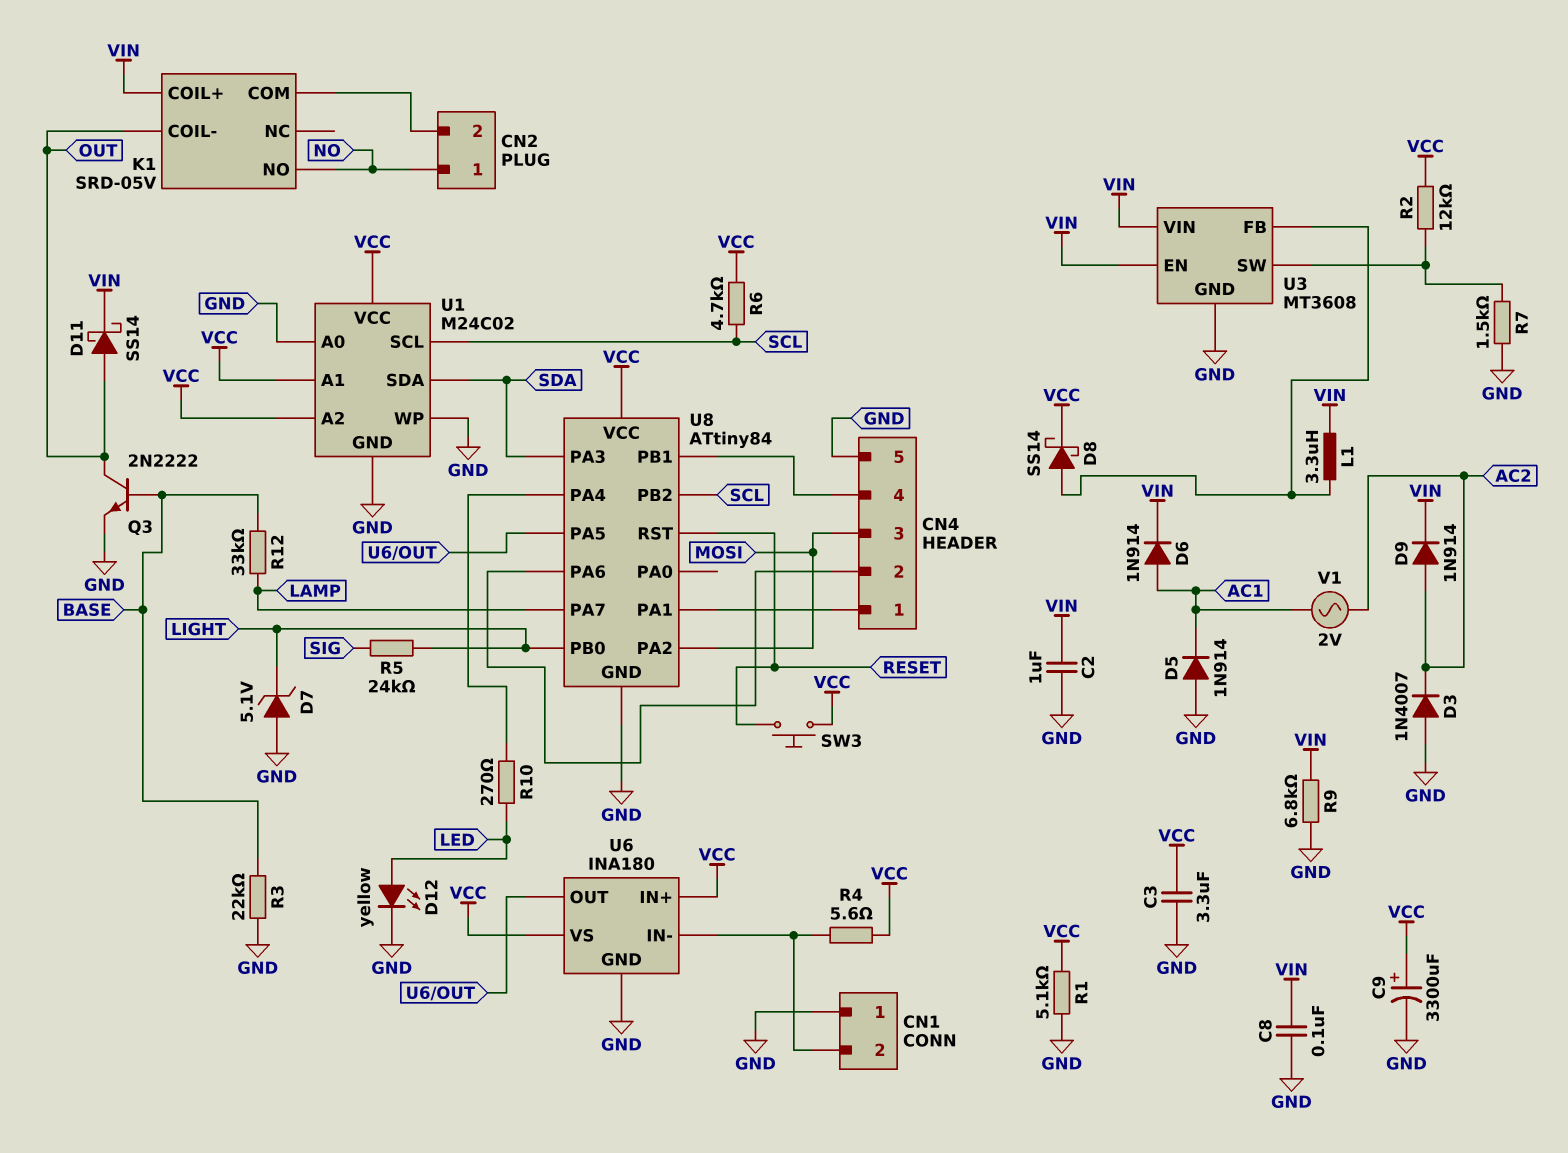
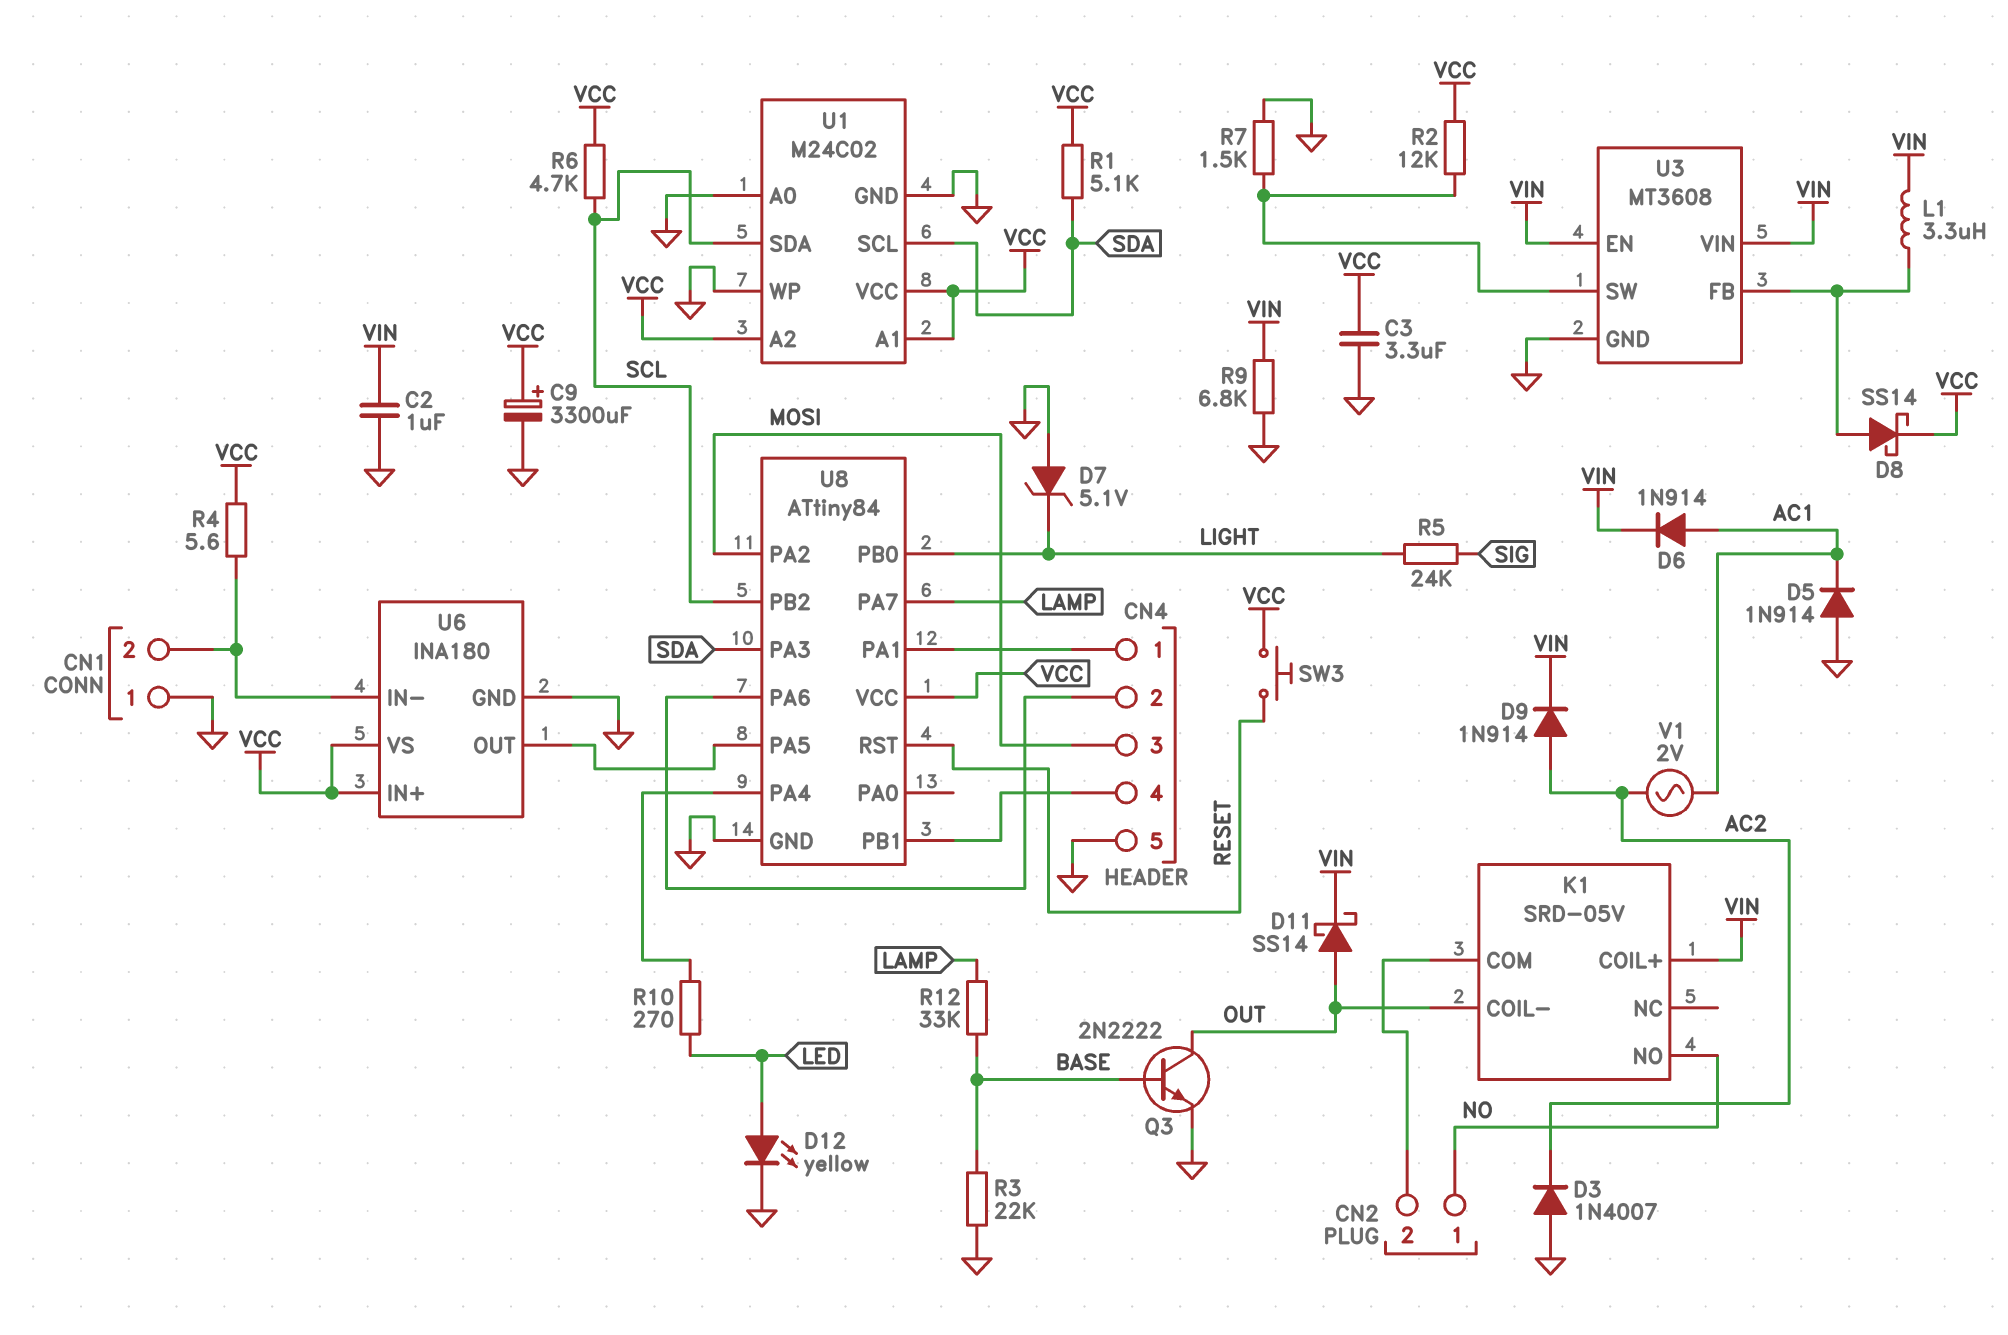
C8: 100nF (GND, VIN) -> none
R1: 5.1k (GND, VCC) -> 5.1k (SDA, VCC)
U1 pin SCL: SCL -> SDA
U1 pin SDA: SDA -> SCL

